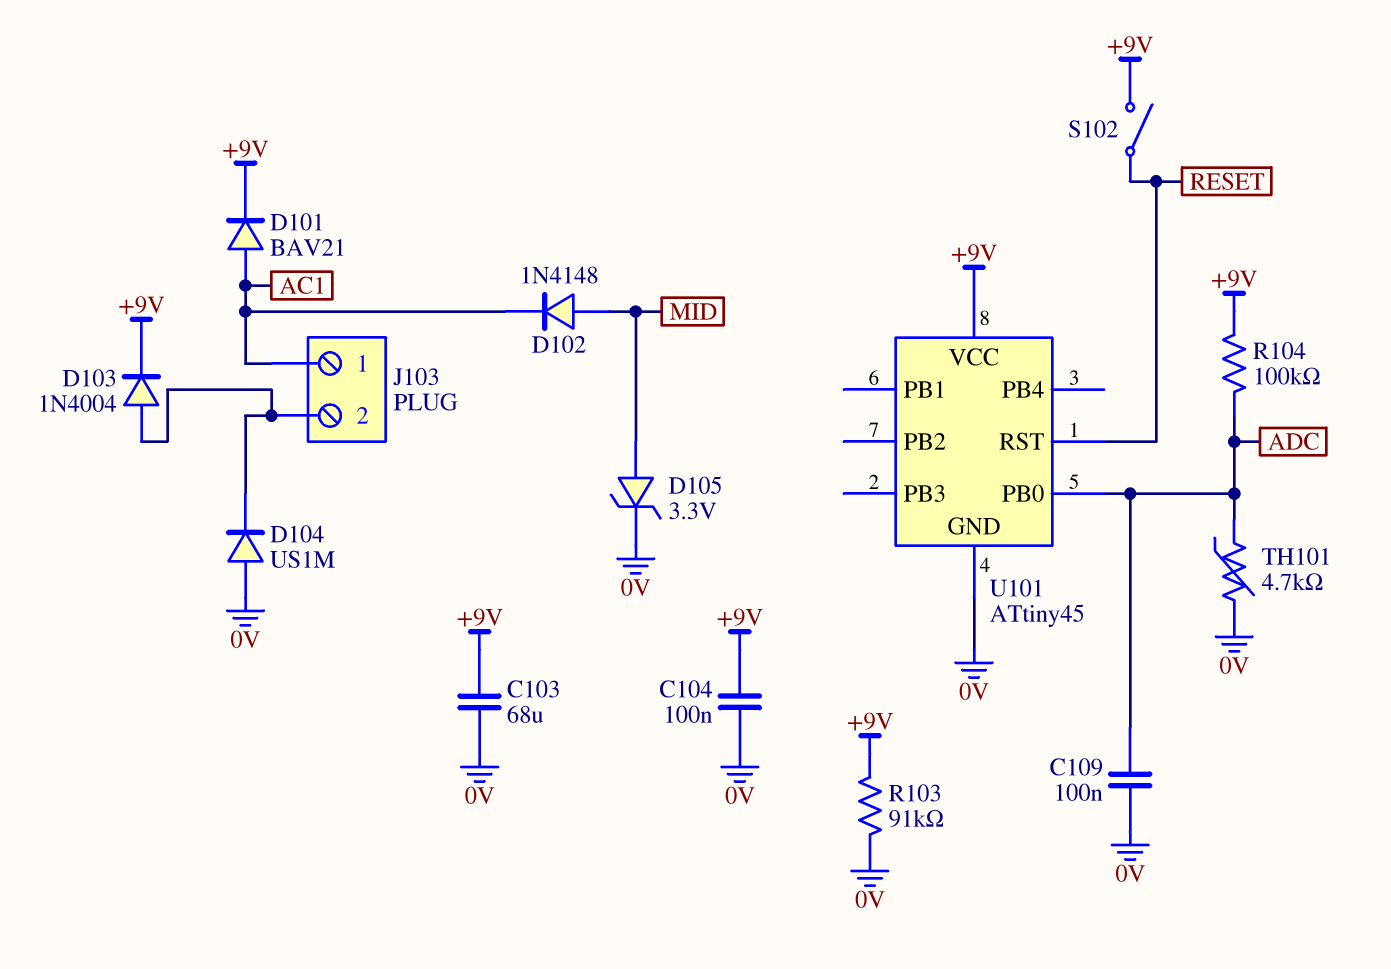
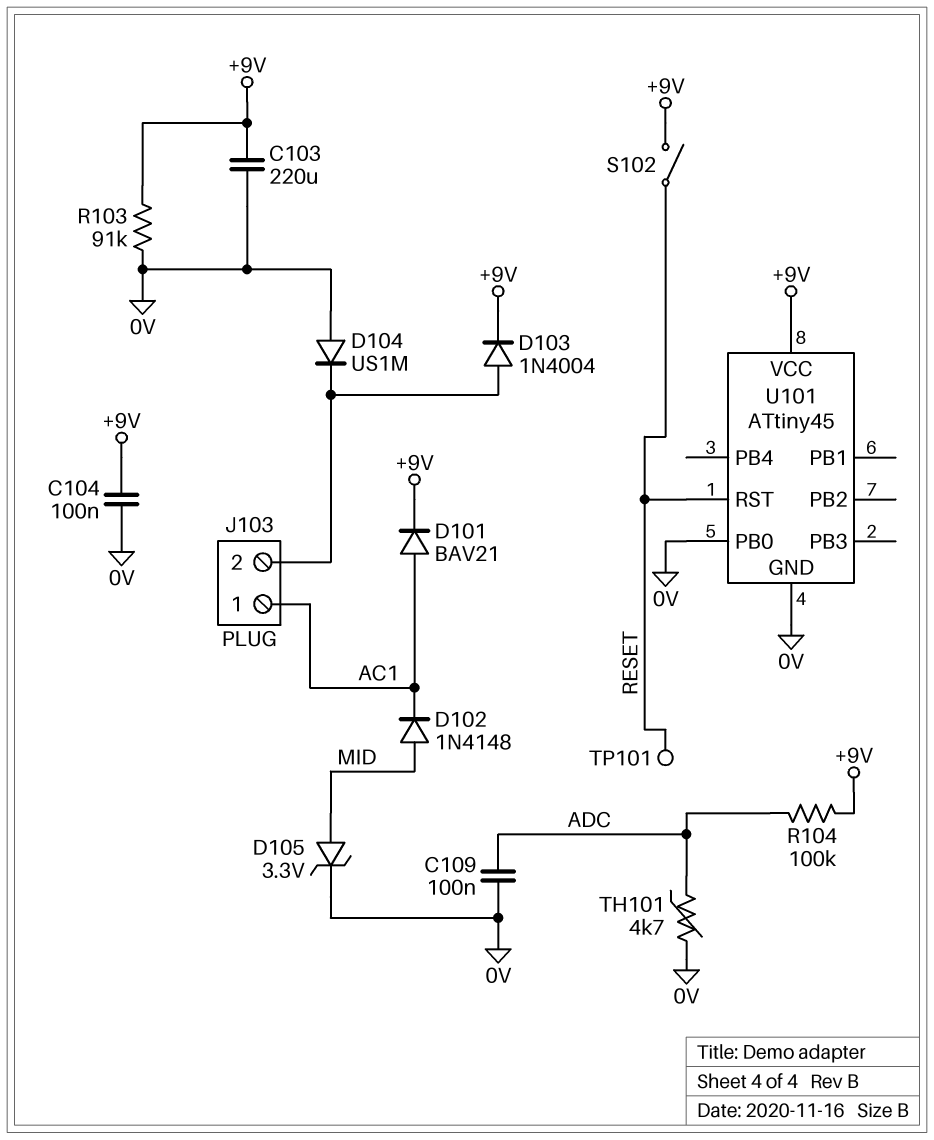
C103: 68uF (+9V, 0V) -> 220uF (+9V, 0V)
TP101: none -> test point (RESET)
U101 pin PB0: ADC -> 0V

